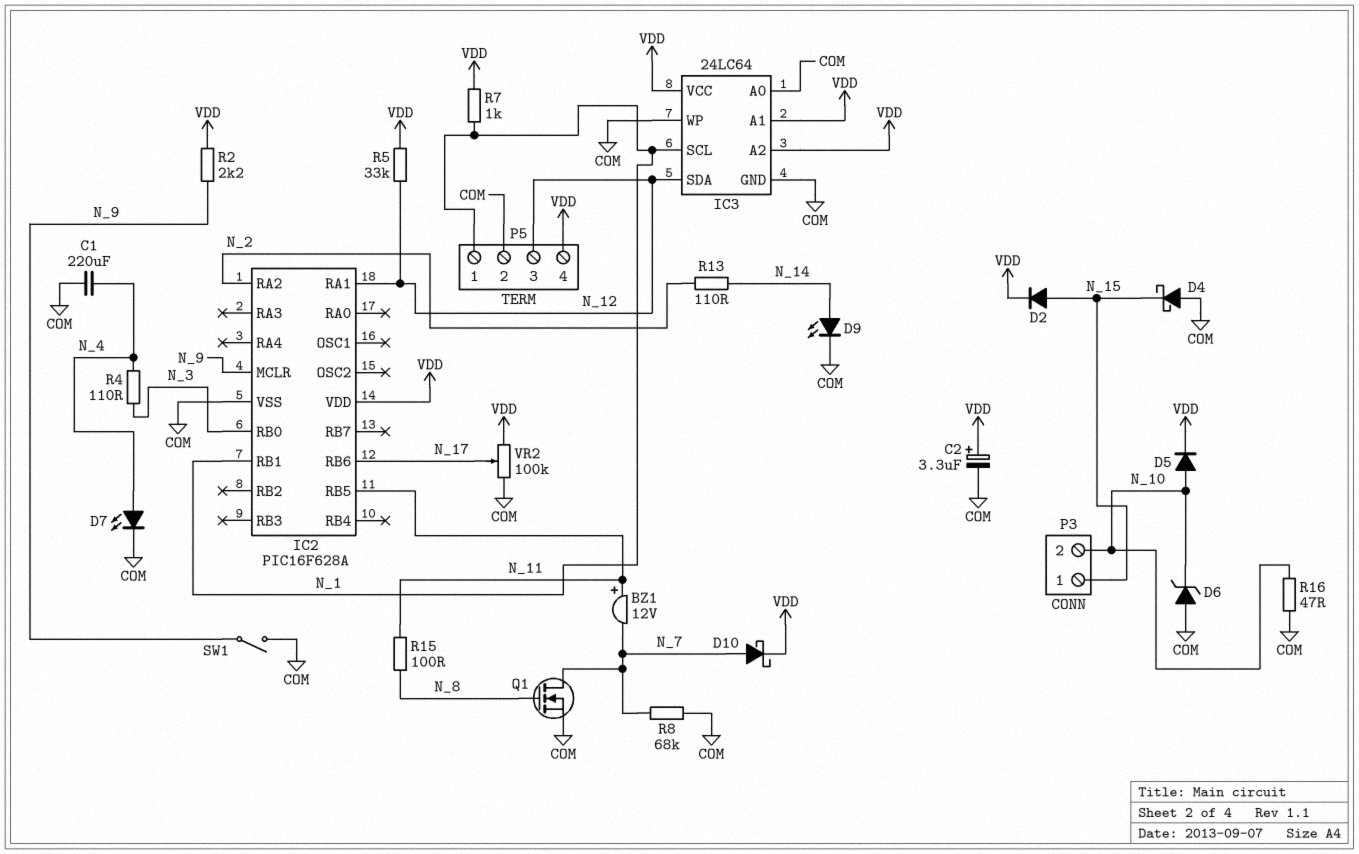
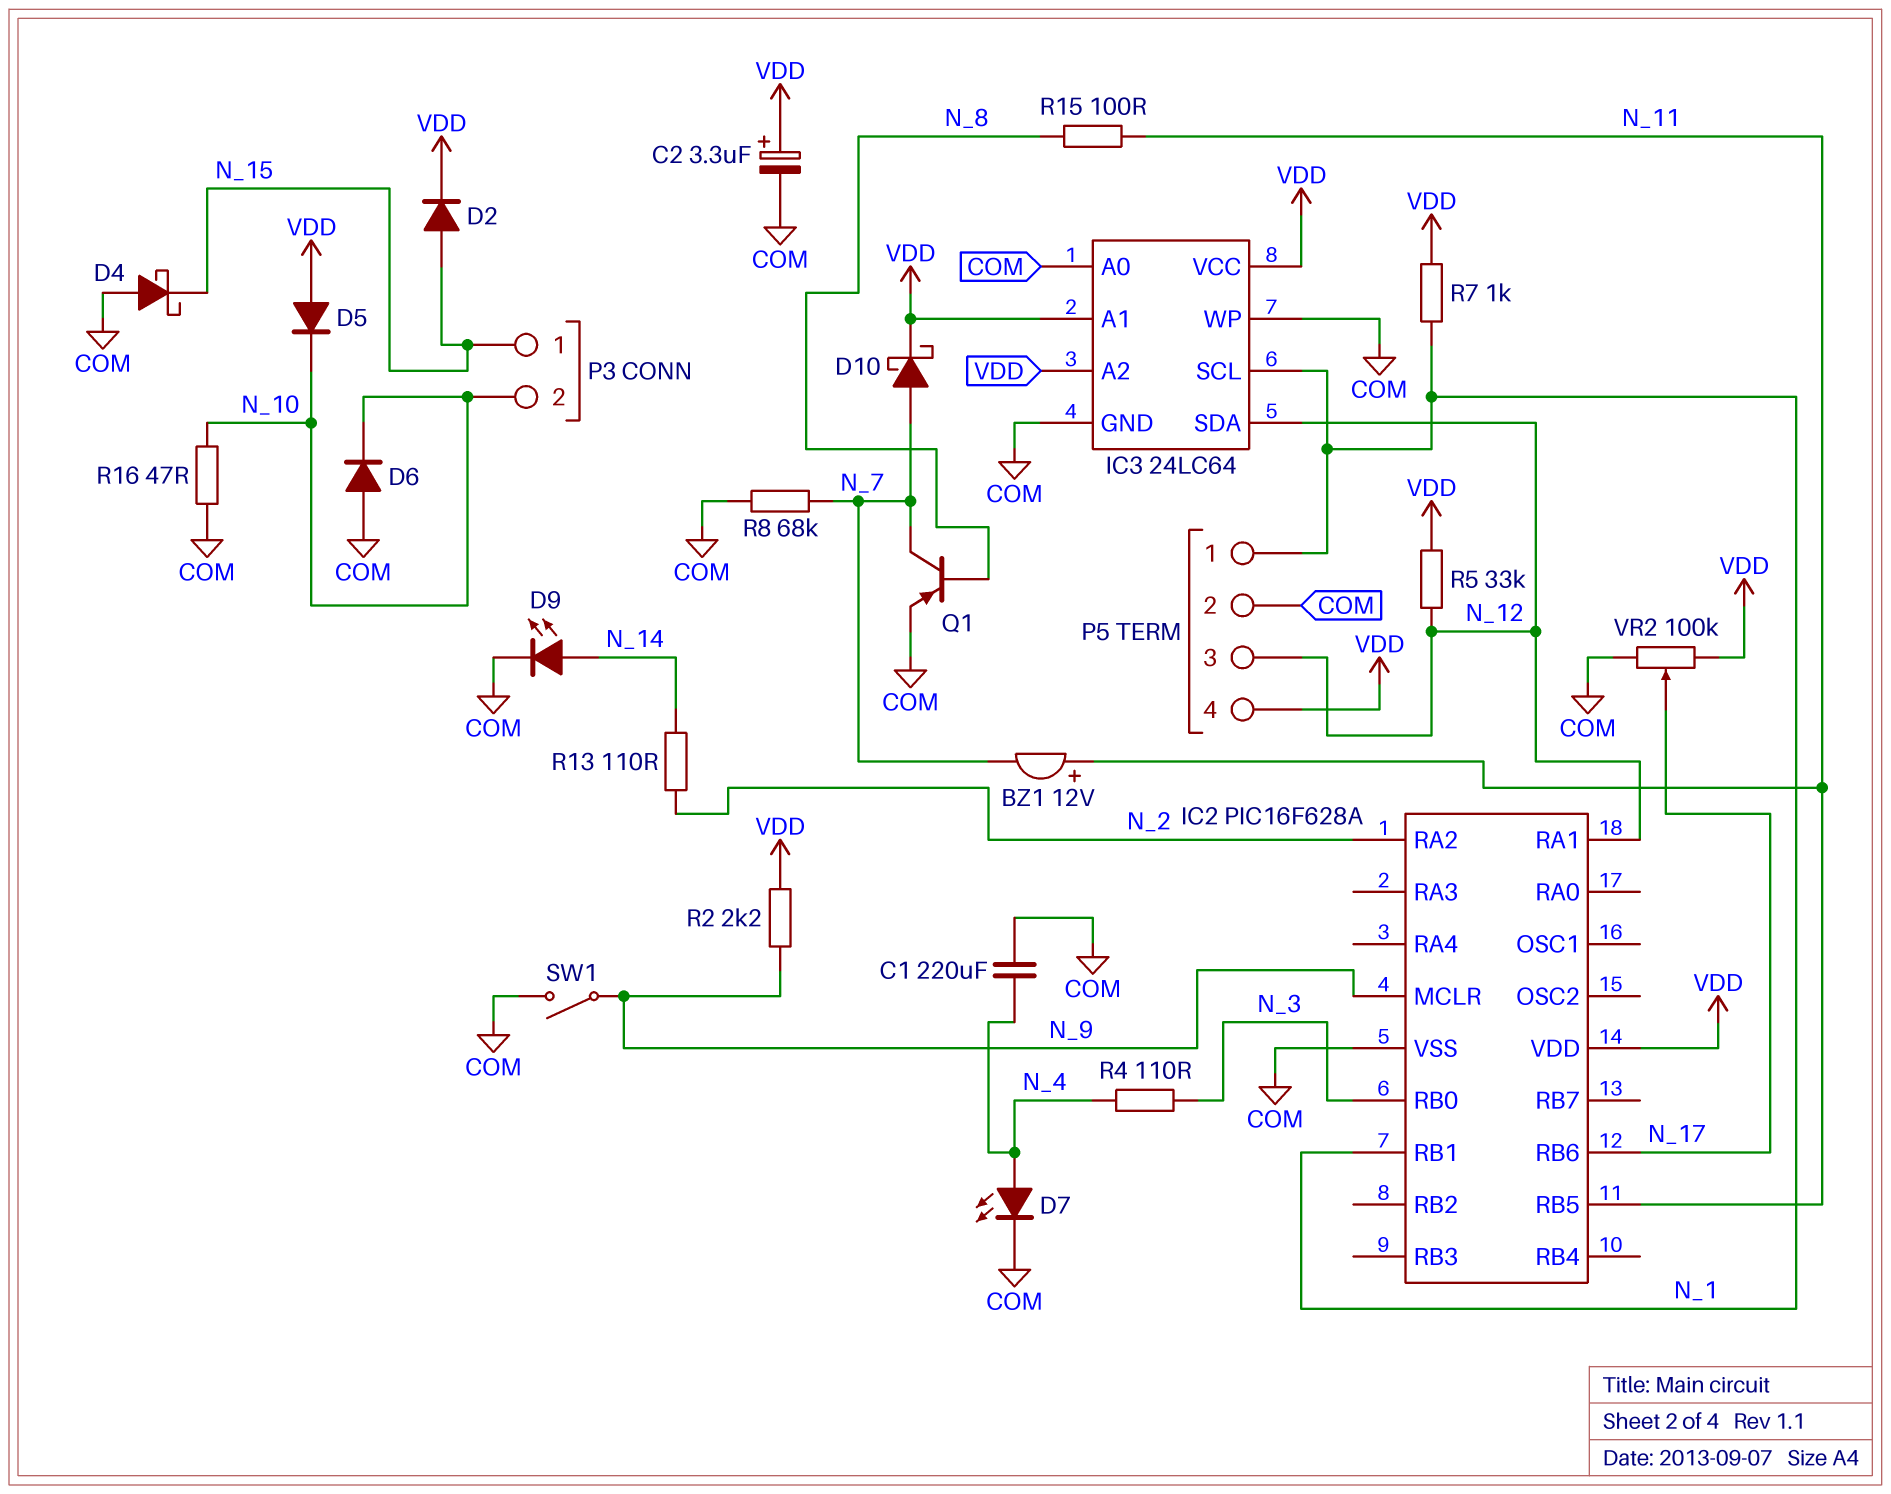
D5: diode (A N_10, K VDD) -> diode (A VDD, K N_10)
D6: zener (A COM, K N_10) -> diode (A COM, K N_10)
Q1: NMOS (G N_8, D N_7, S COM) -> PNP (B N_8, C N_7, E COM)

